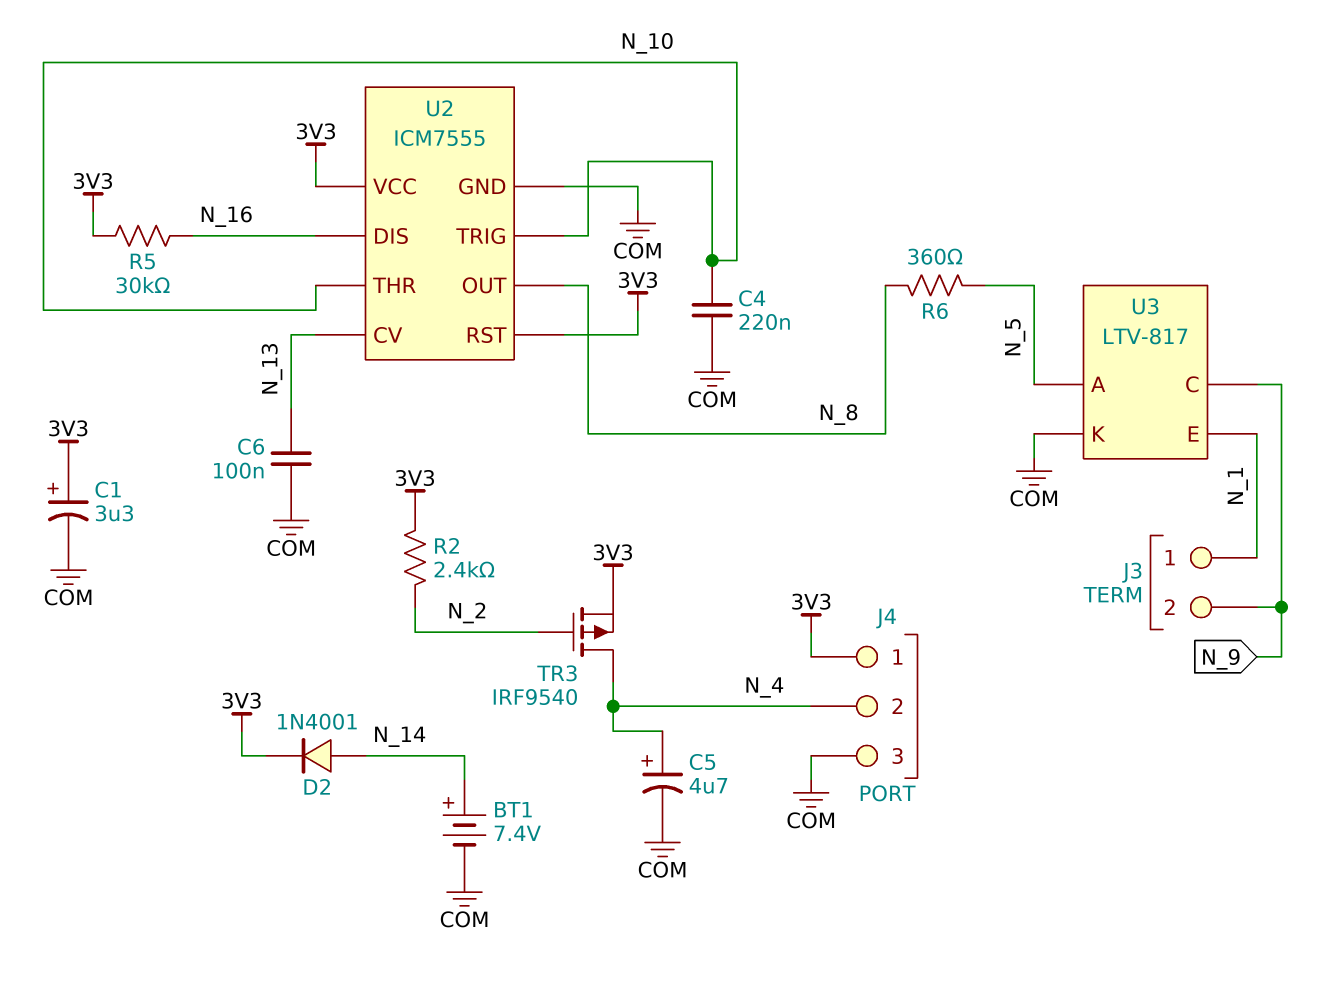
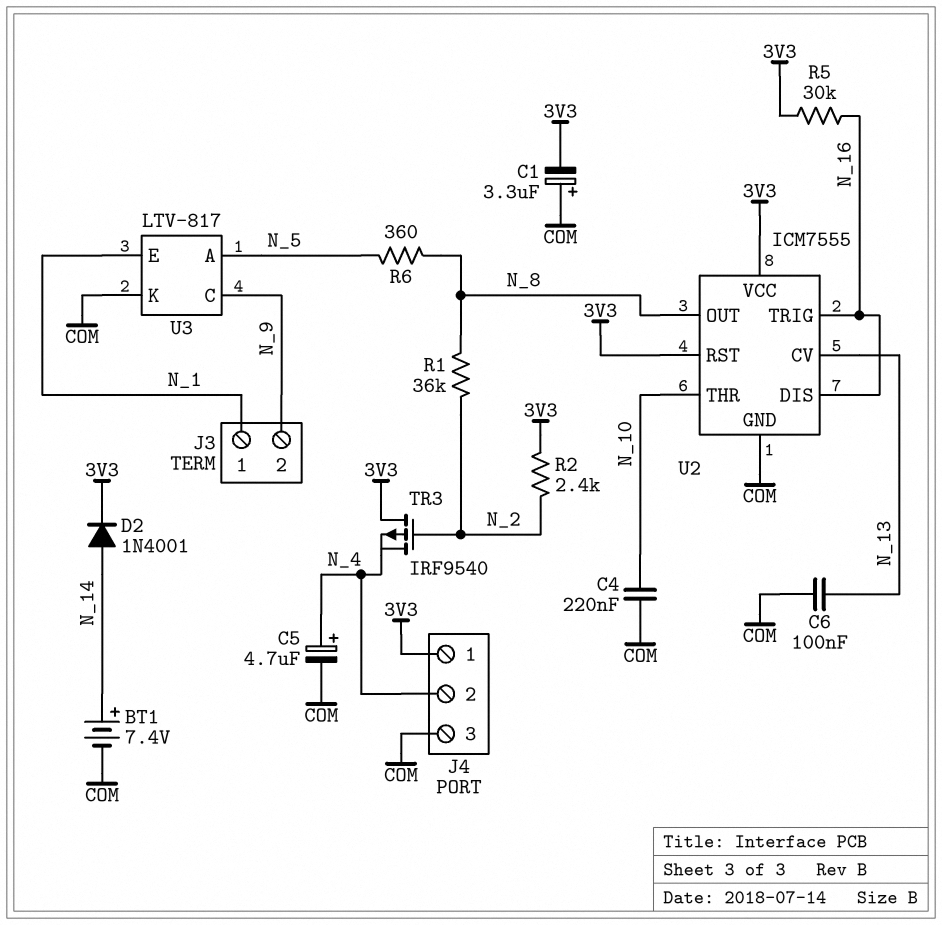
C1: 3.3uF (plus 3V3, minus COM) -> 3.3uF (plus COM, minus 3V3)
R1: none -> 36k (N_2, N_8)
TR3: PMOS IRF9540 (G N_2, D N_4, S 3V3) -> PMOS IRF9540 (G N_2, D 3V3, S N_4)
U2 pin TRIG: N_10 -> N_16

